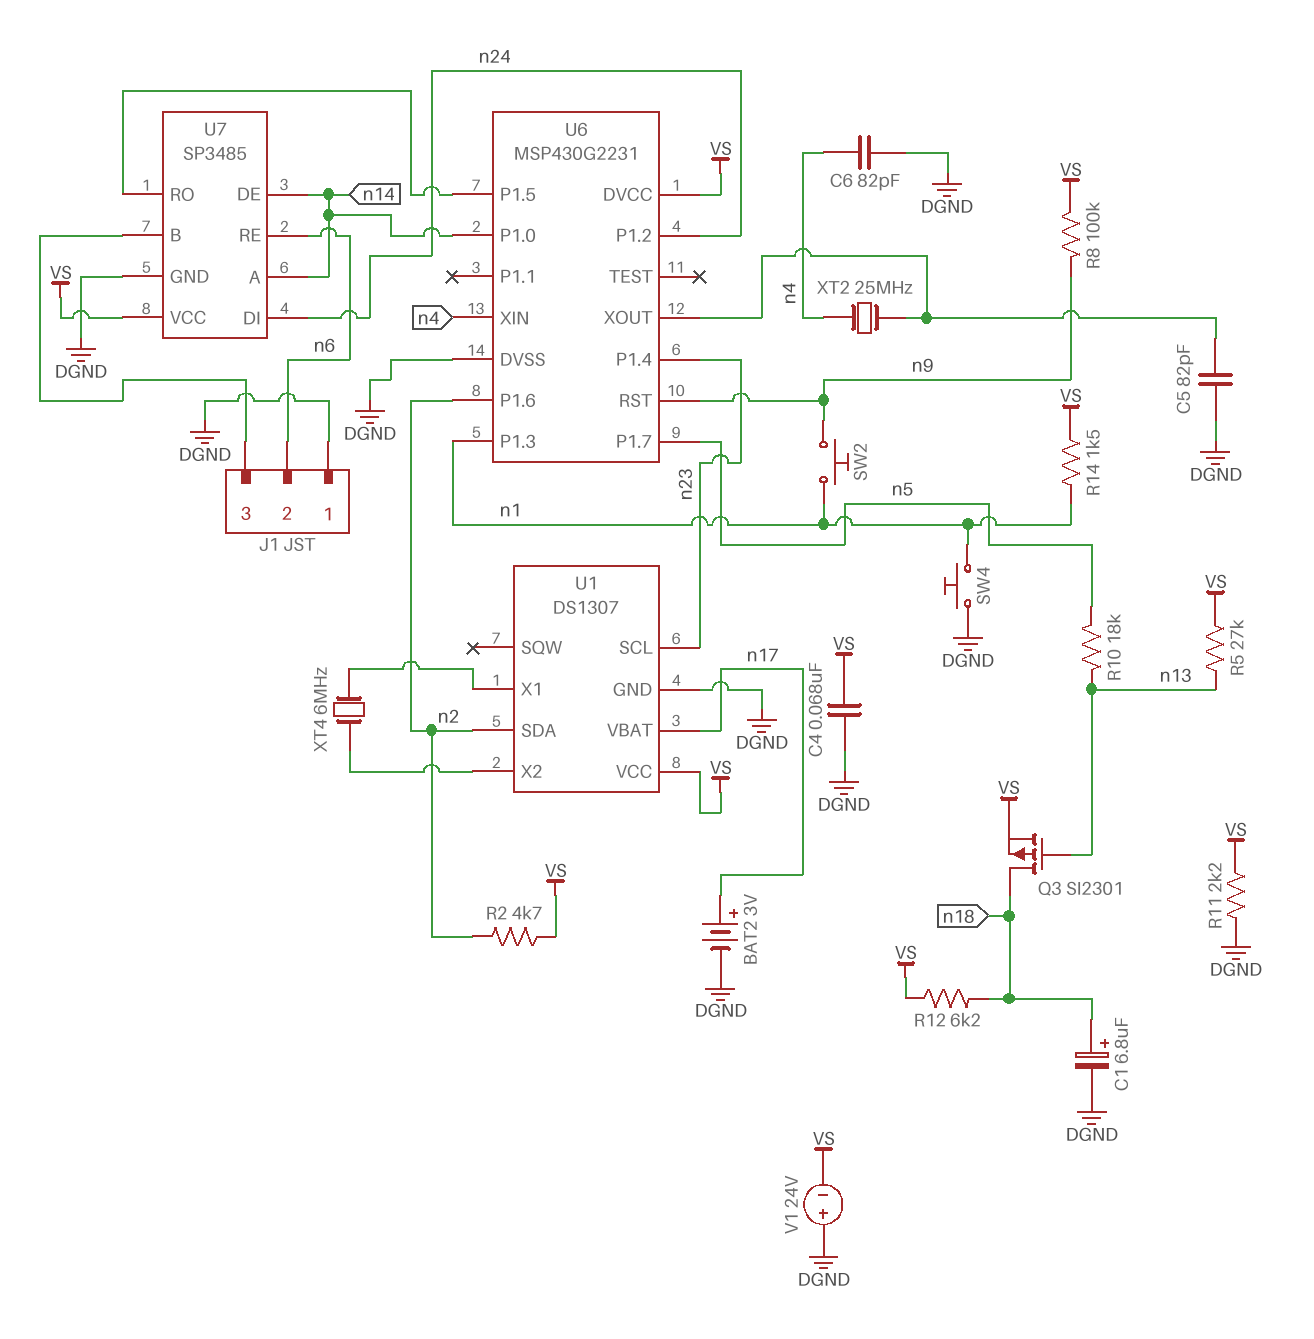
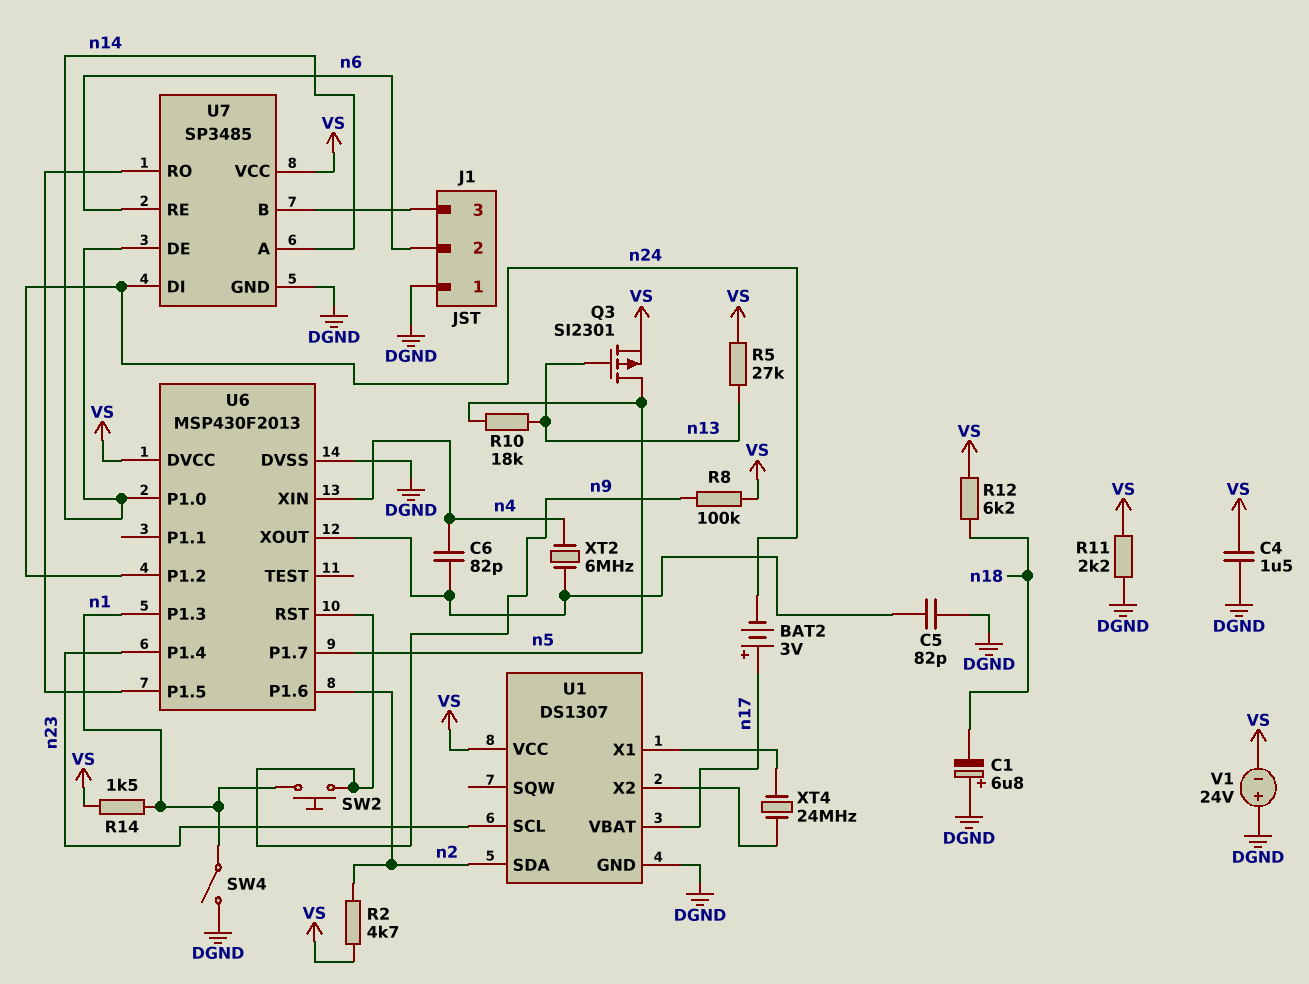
BAT2: 3V (plus n17, minus DGND) -> 3V (plus n17, minus n24)
C1: 6.8uF (plus n18, minus DGND) -> 6.8uF (plus DGND, minus n18)
C4: 68nF (DGND, VS) -> 1.5uF (DGND, VS)
C6: 82pF (DGND, n4) -> 82pF (U6/XOUT, n4)
Q3: PMOS SI2301 (G n13, D n18, S VS) -> PMOS SI2301 (G n13, D n5, S VS)
SW4: button (DGND, n1) -> switch (DGND, n1)
U6: MSP430G2231 -> MSP430F2013
XT2: 25MHz (U6/XOUT, n4) -> 6MHz (U6/XOUT, n4)
XT4: 6MHz (U1/X1, U1/X2) -> 24MHz (U1/X1, U1/X2)

